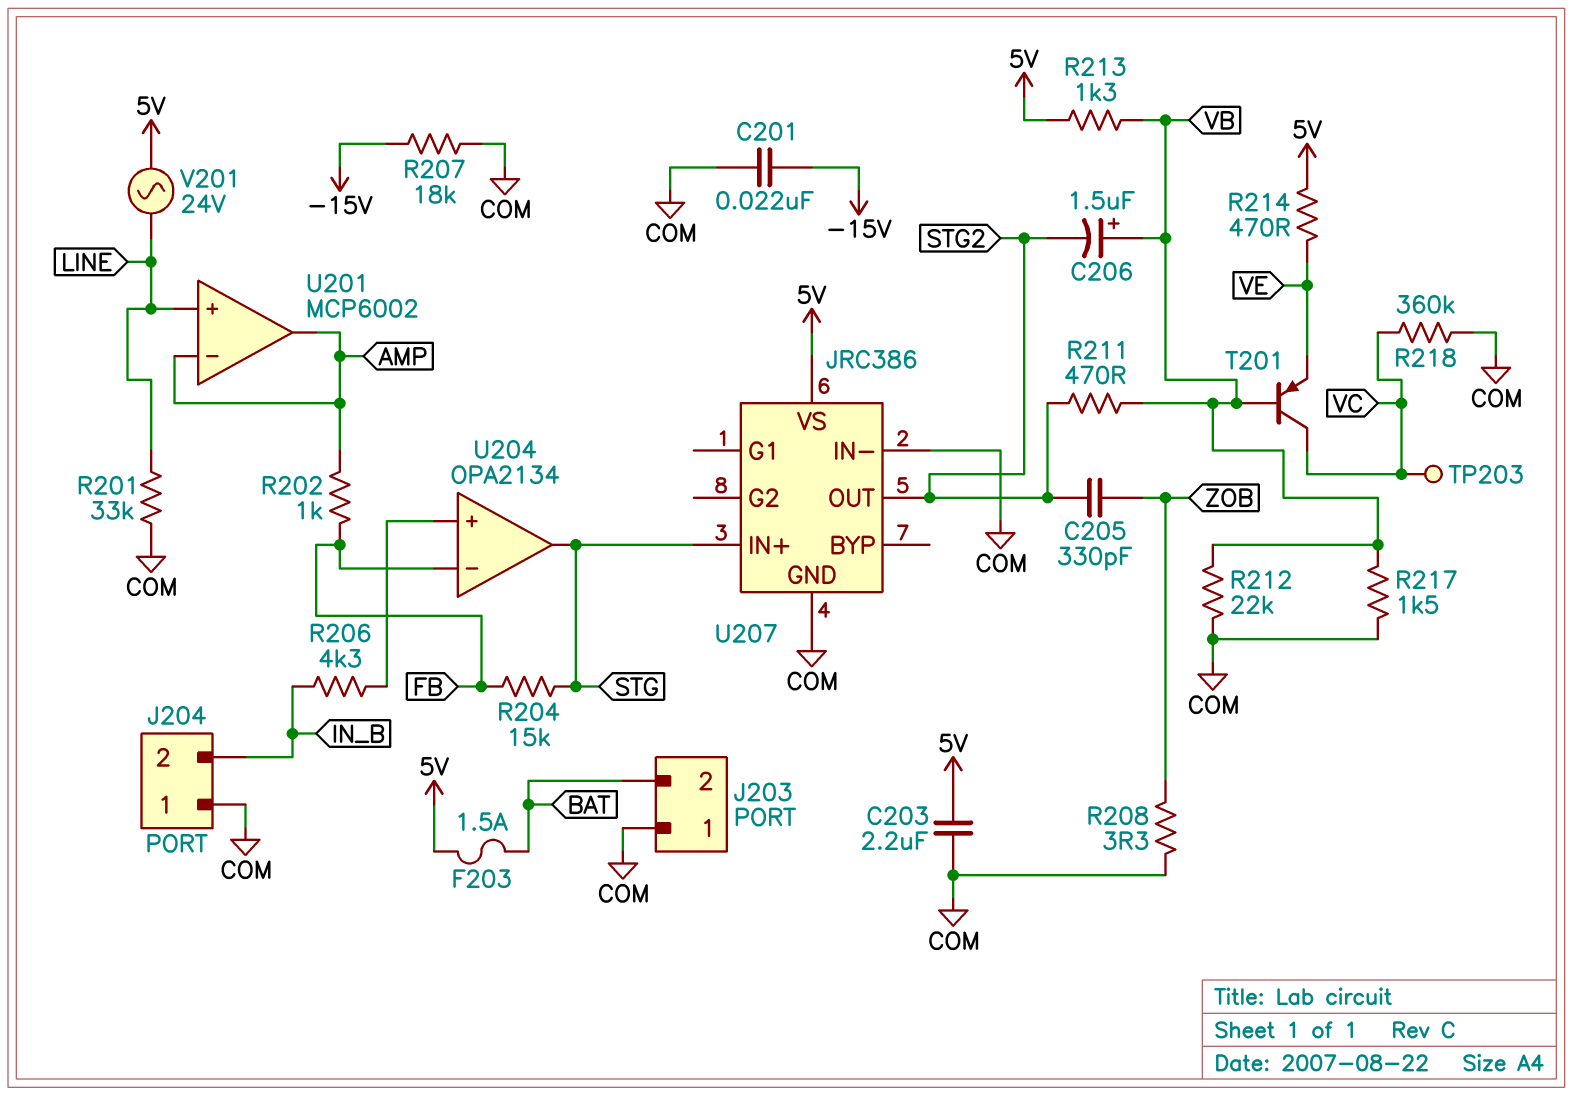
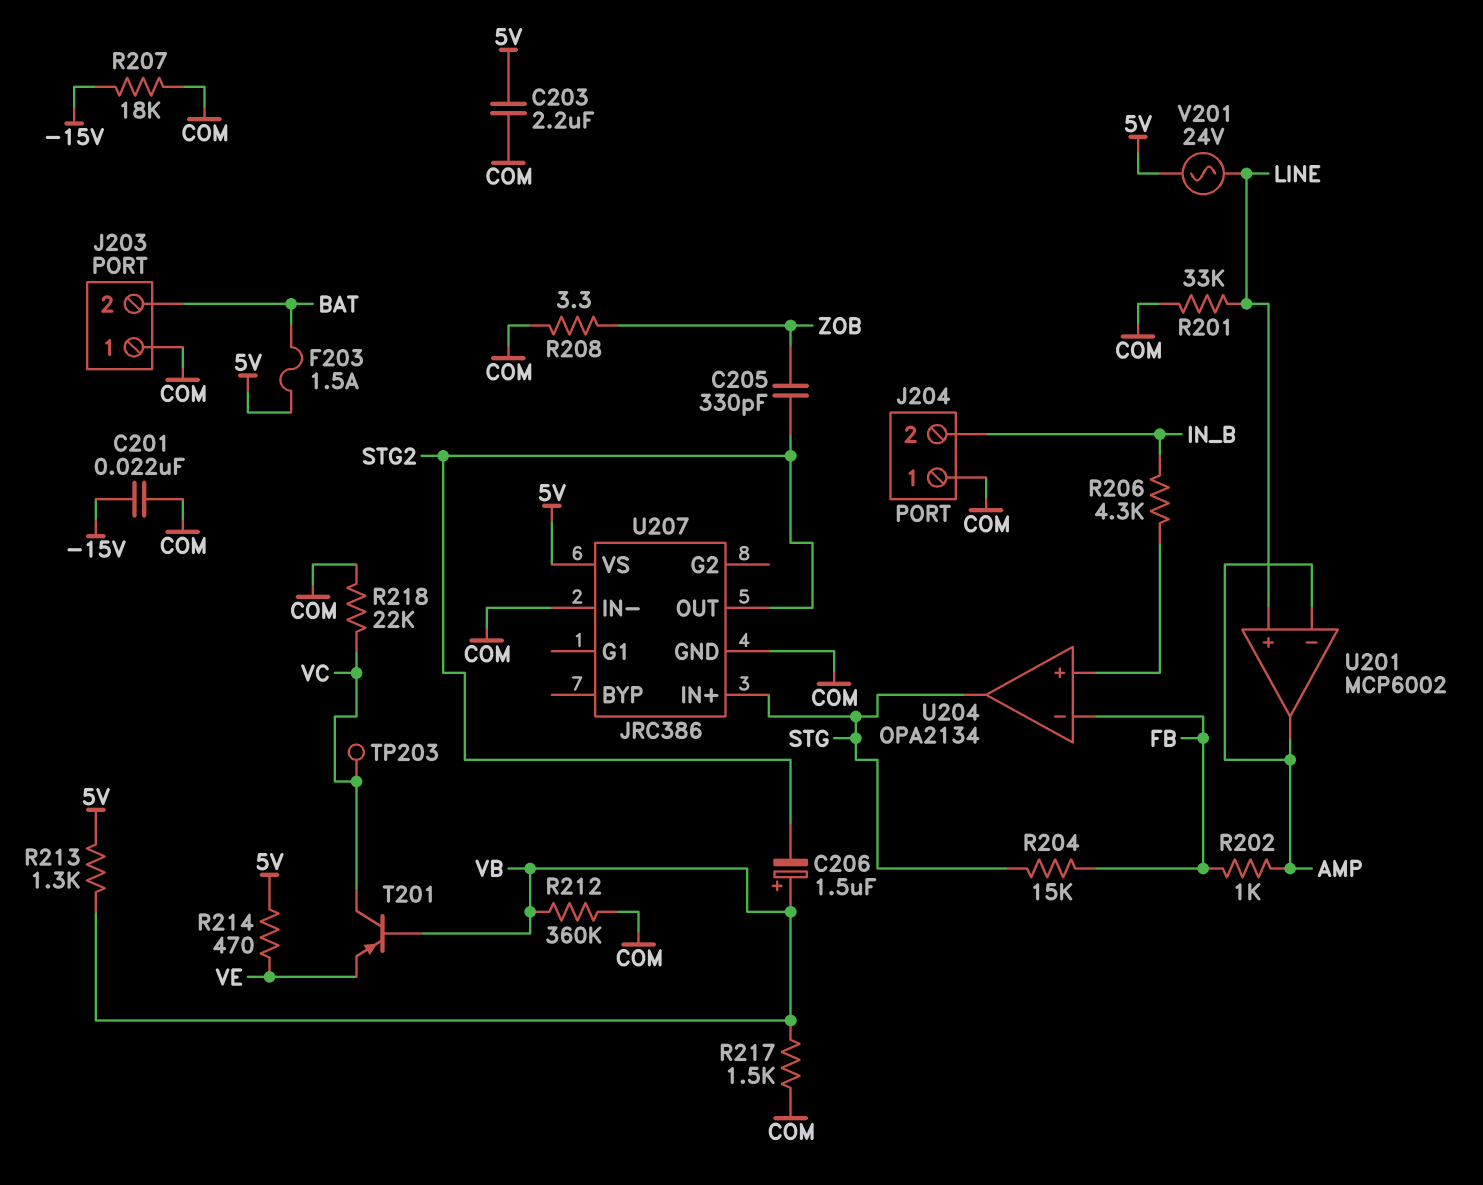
R211: 470 (STG2, VB) -> none
R212: 22k (COM, VB) -> 360k (COM, VB)
R218: 360k (COM, VC) -> 22k (COM, VC)

